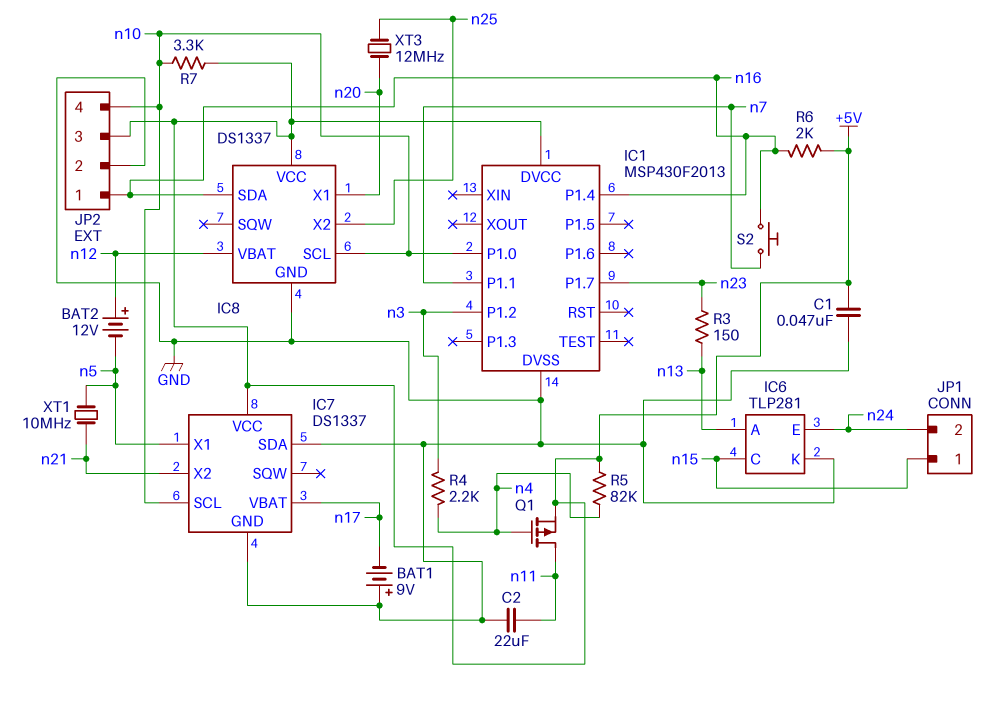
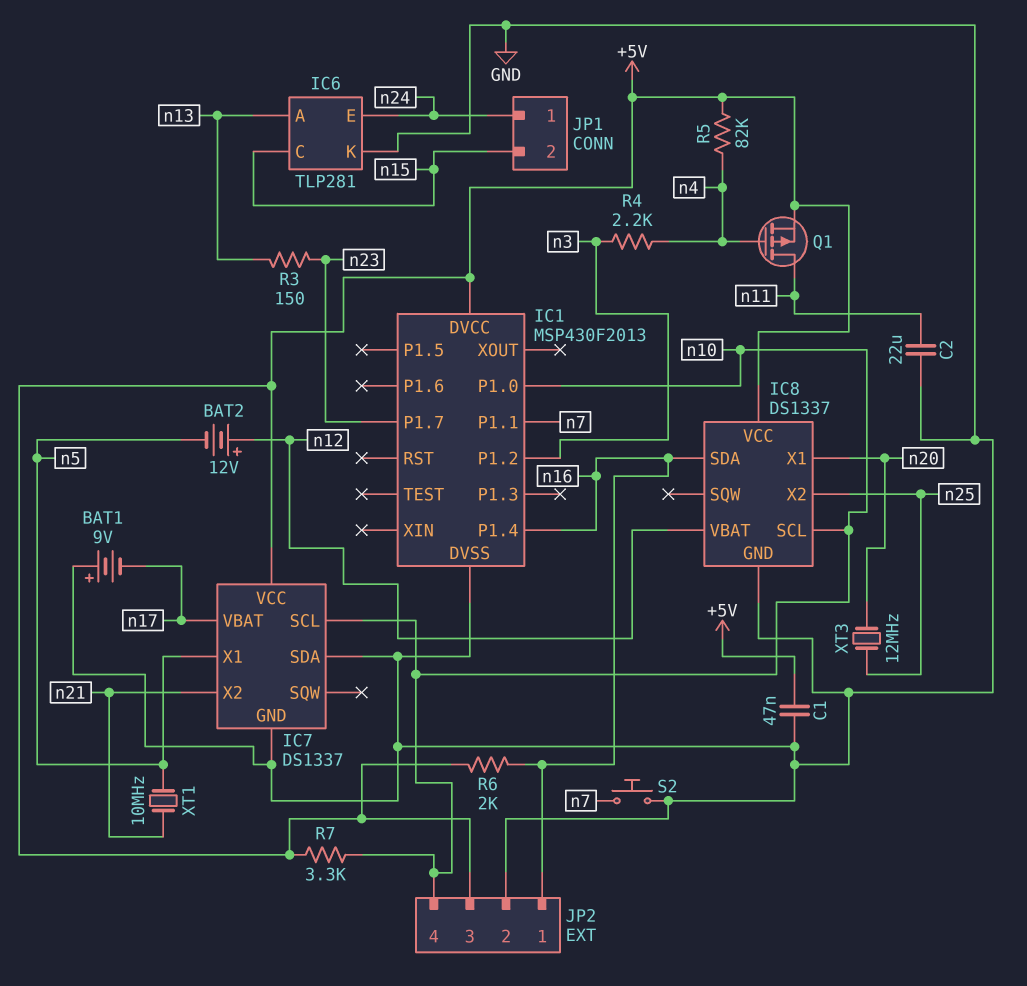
JP1 pin 1: n15 -> n24
JP1 pin 2: n24 -> n15
S2: button (n7, n16) -> button (GND, n7)

